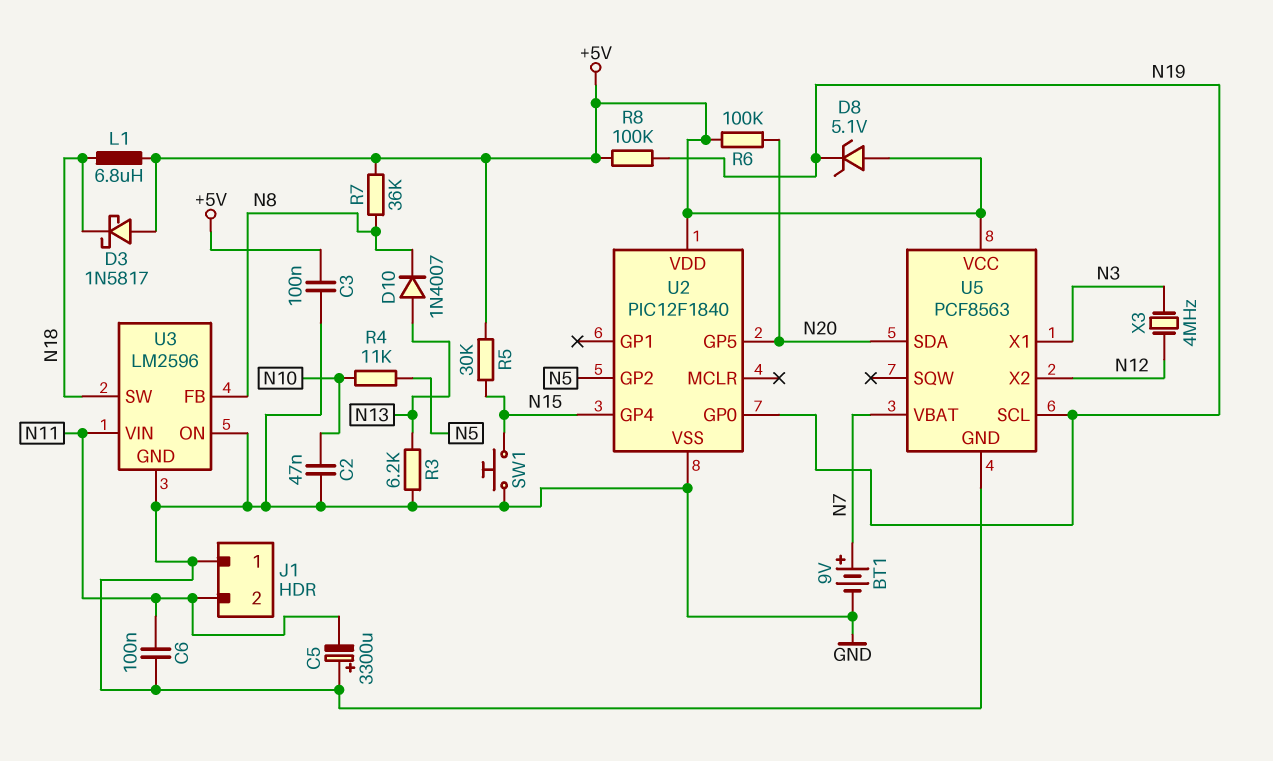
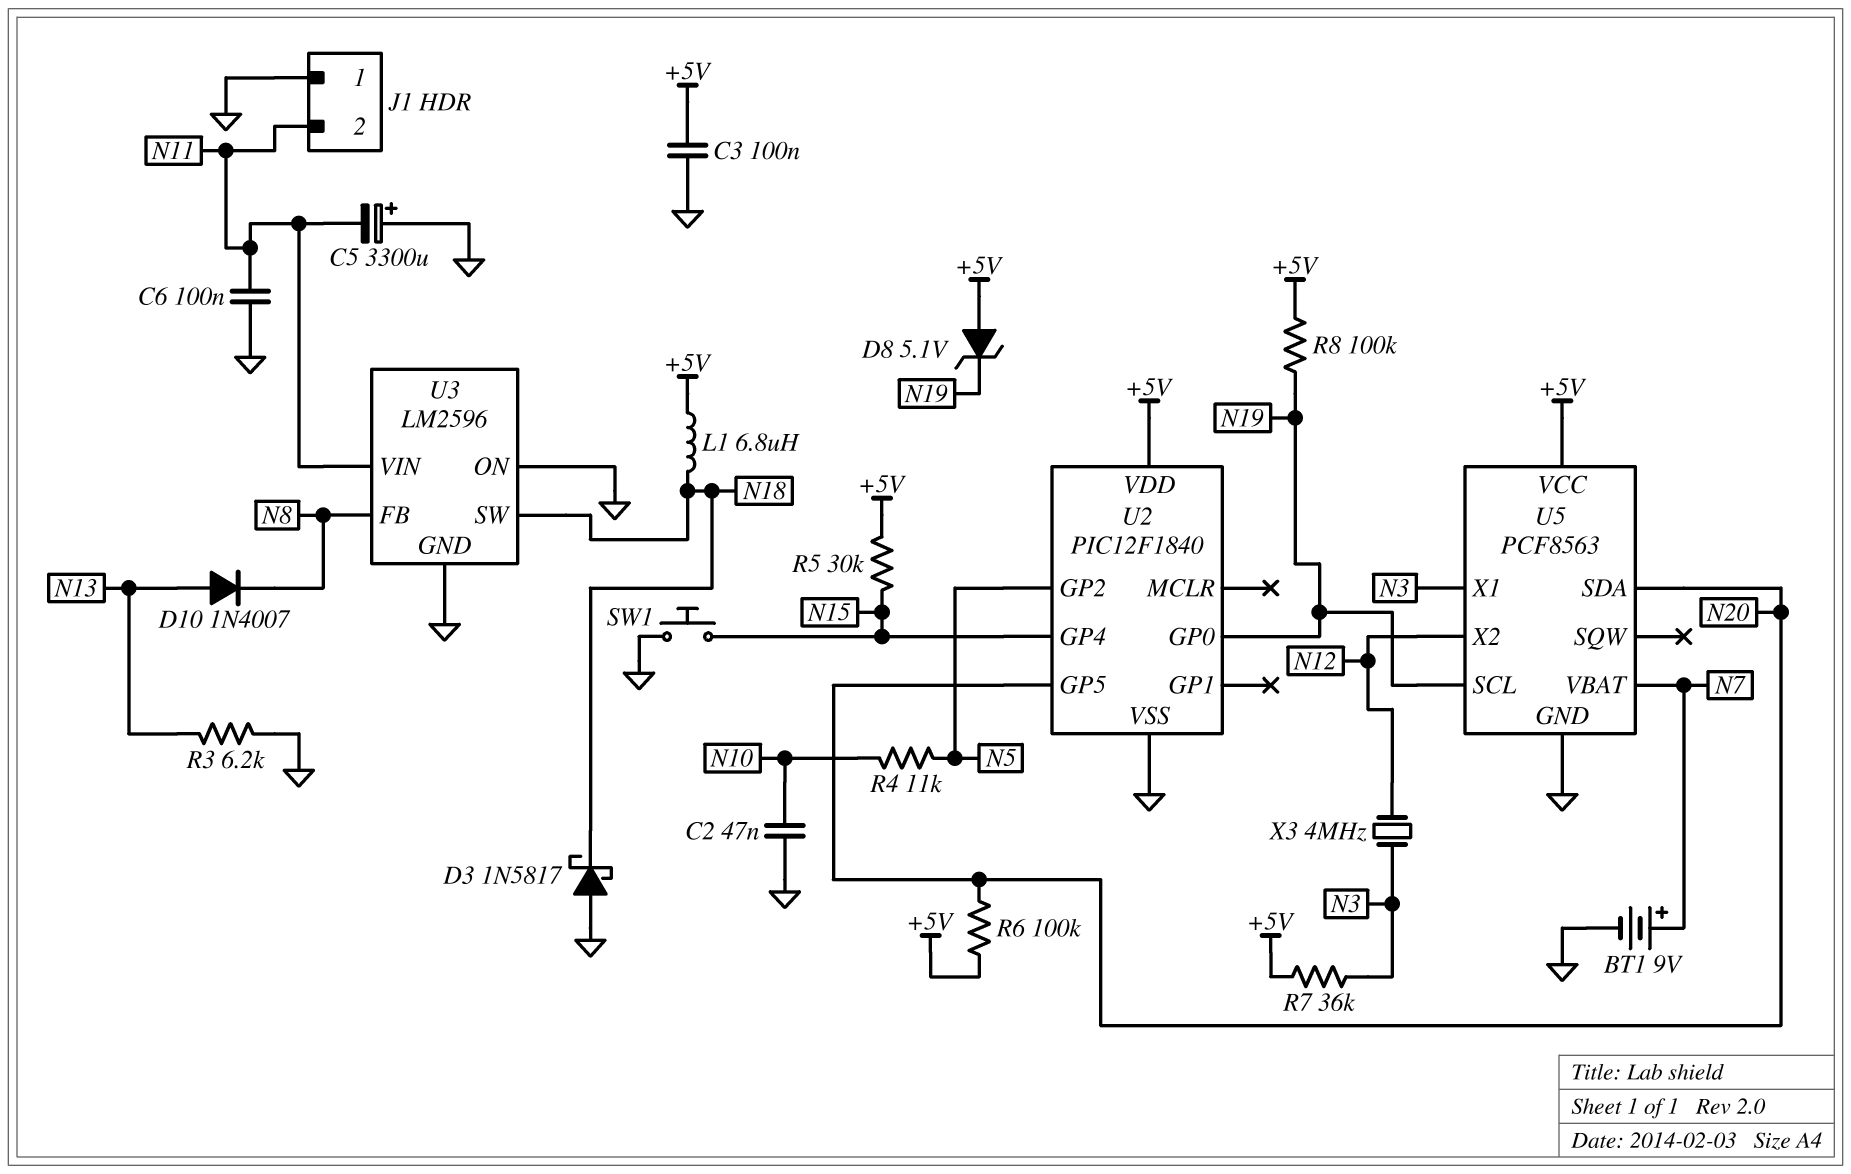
D3: schottky 1N5817 (A +5V, K N18) -> schottky 1N5817 (A GND, K N18)
R7: 36k (+5V, N8) -> 36k (+5V, N3)

